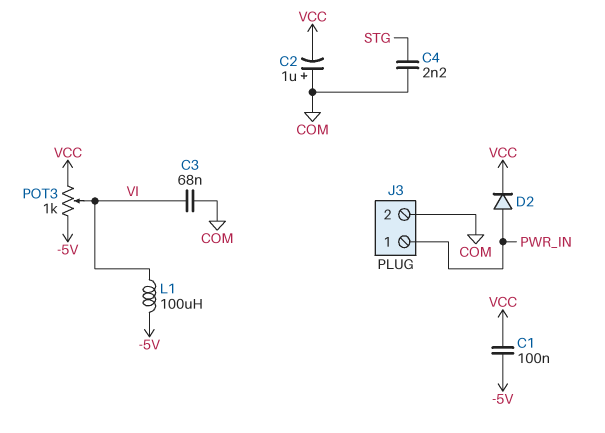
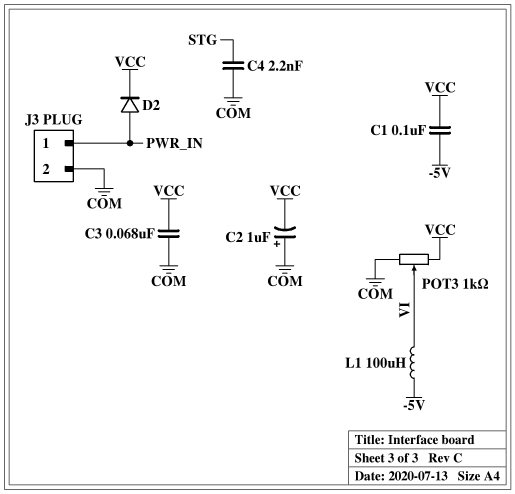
C3: 68nF (COM, VI) -> 68nF (COM, VCC)
POT3: 1k (-5V, VCC, wiper VI) -> 1k (COM, VCC, wiper VI)

